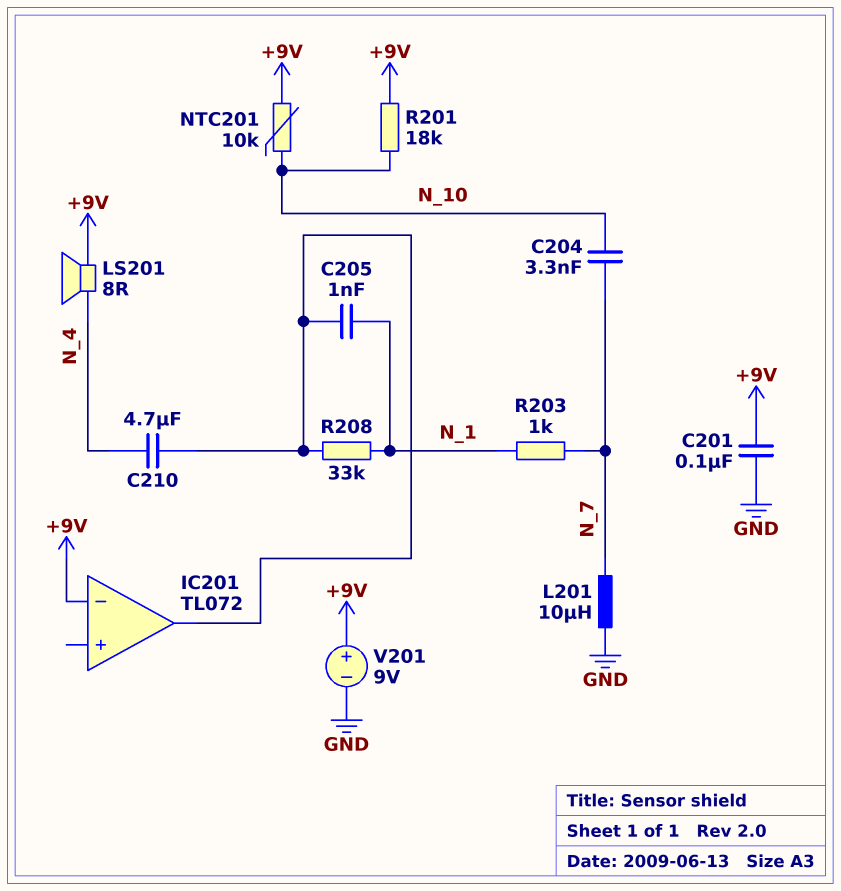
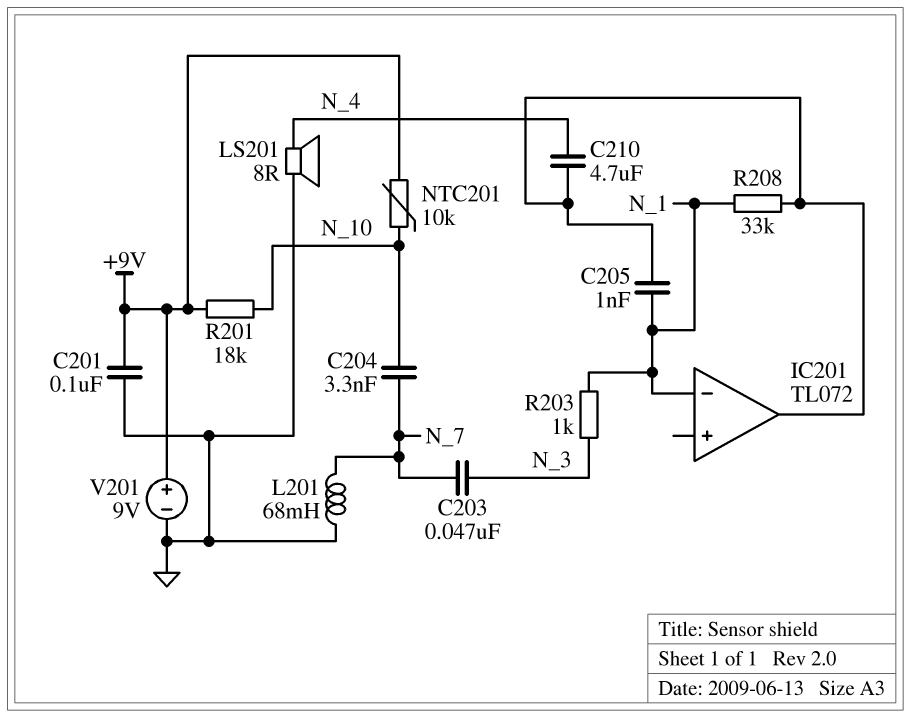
C203: none -> 47nF (N_3, N_7)
IC201 pin in-: +9V -> N_1
L201: 10uH (GND, N_7) -> 68mH (GND, N_7)
LS201: speaker 8R (+9V, N_4) -> speaker 8R (GND, N_4)
R203: 1k (N_1, N_7) -> 1k (N_1, N_3)

